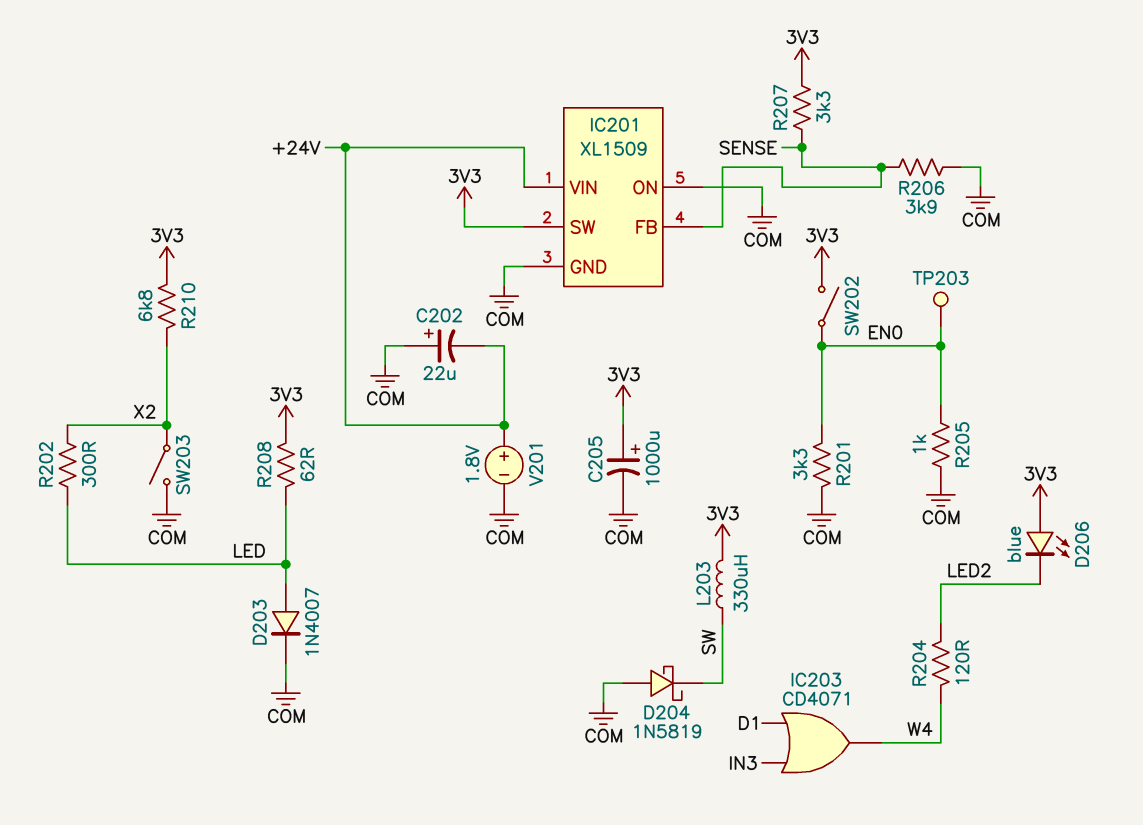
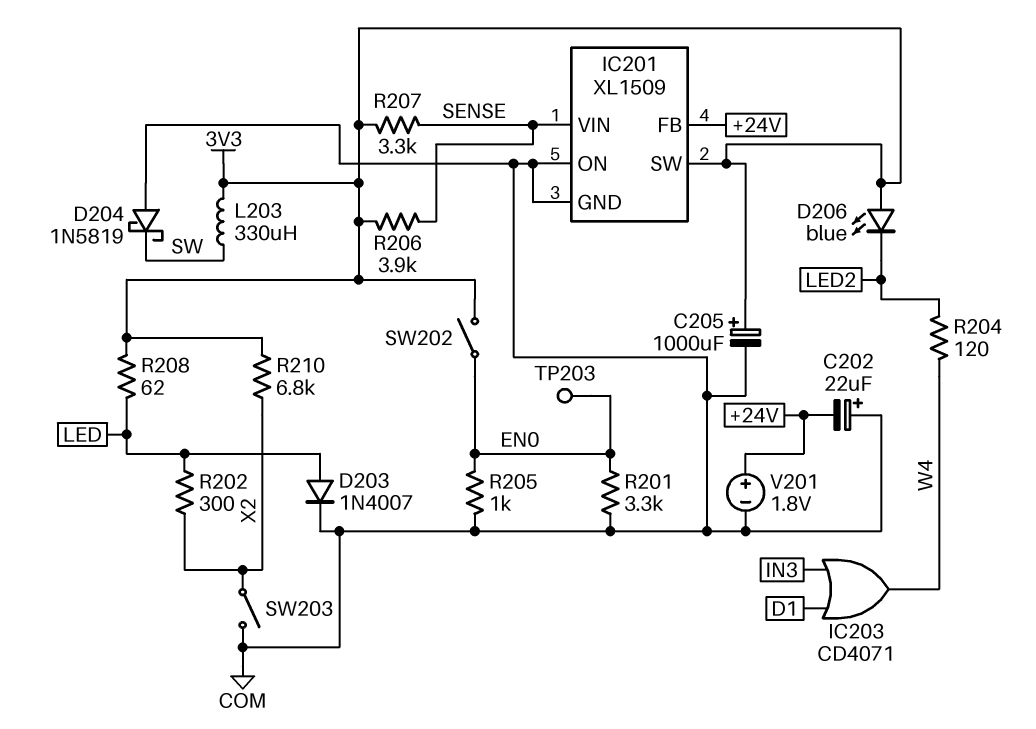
IC201 pin FB: SENSE -> +24V
IC201 pin VIN: +24V -> SENSE
R206: 3.9k (COM, SENSE) -> 3.9k (3V3, SENSE)

